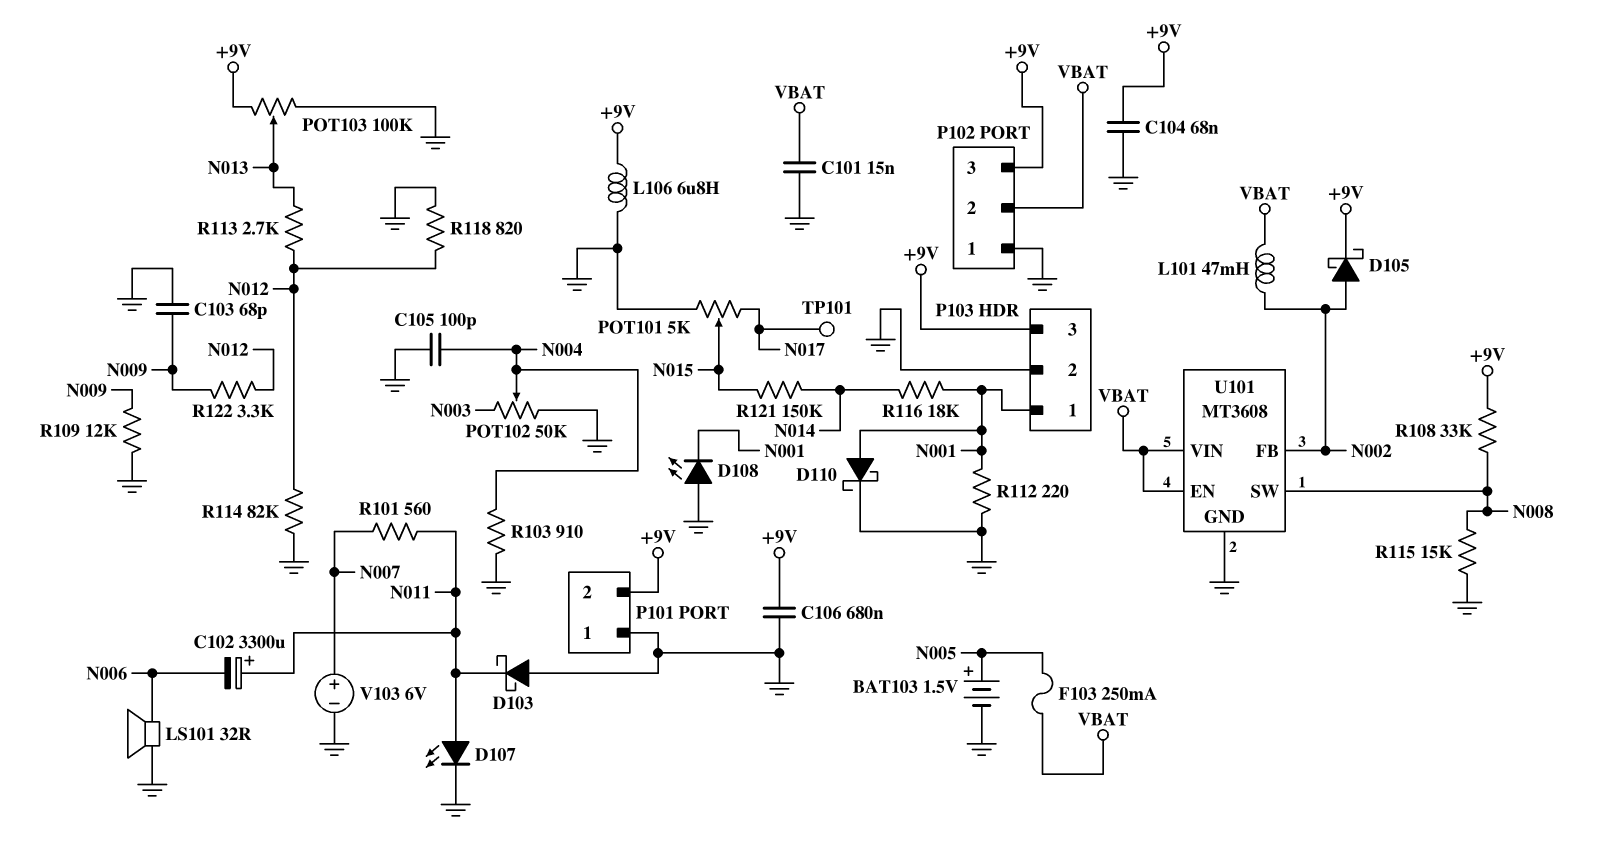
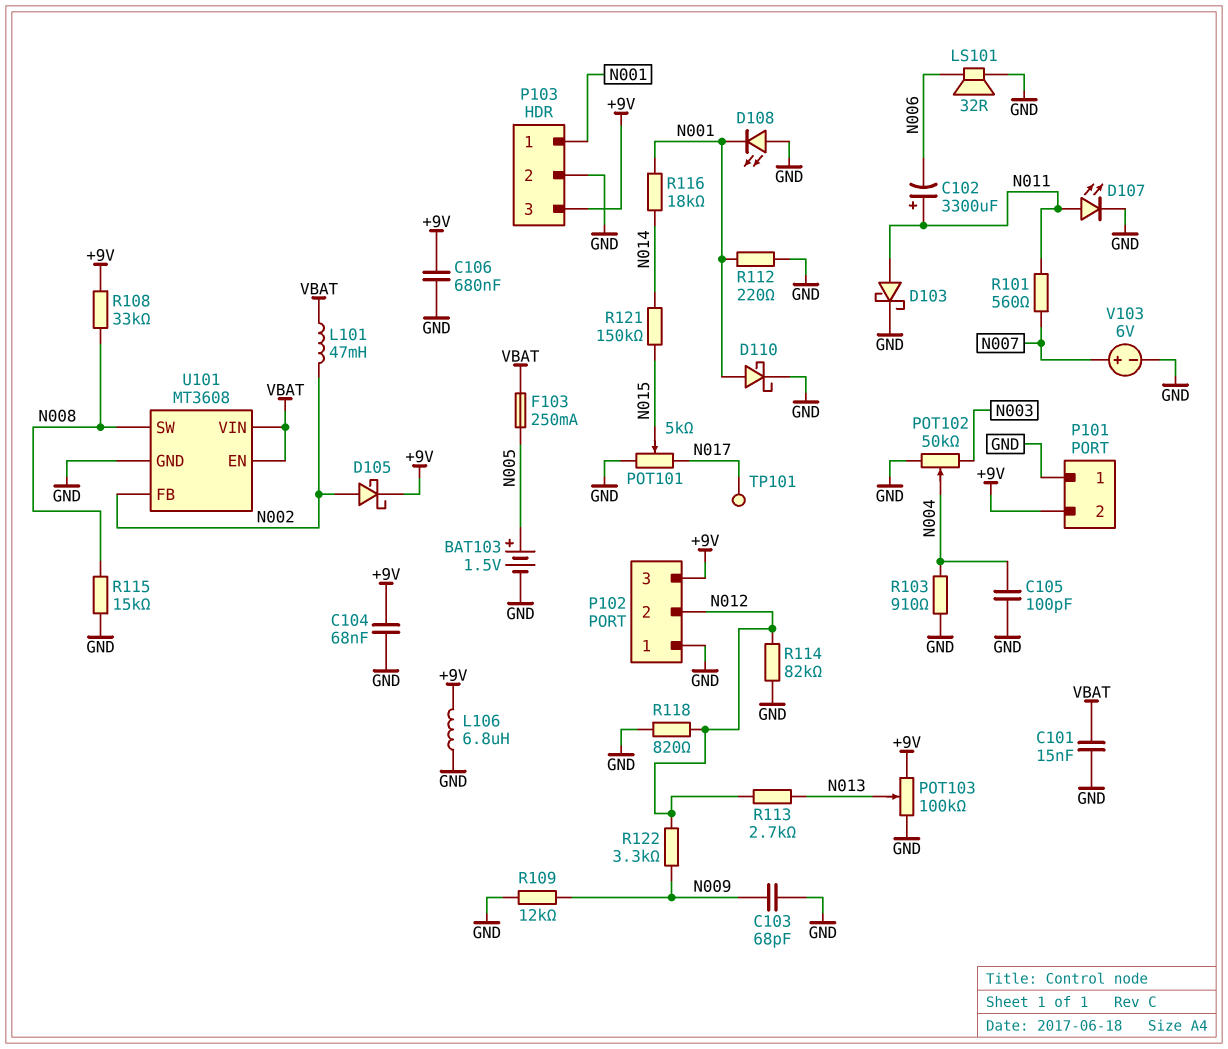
D103: schottky (A GND, K N011) -> schottky (A N011, K GND)
P102 pin 2: VBAT -> N012

